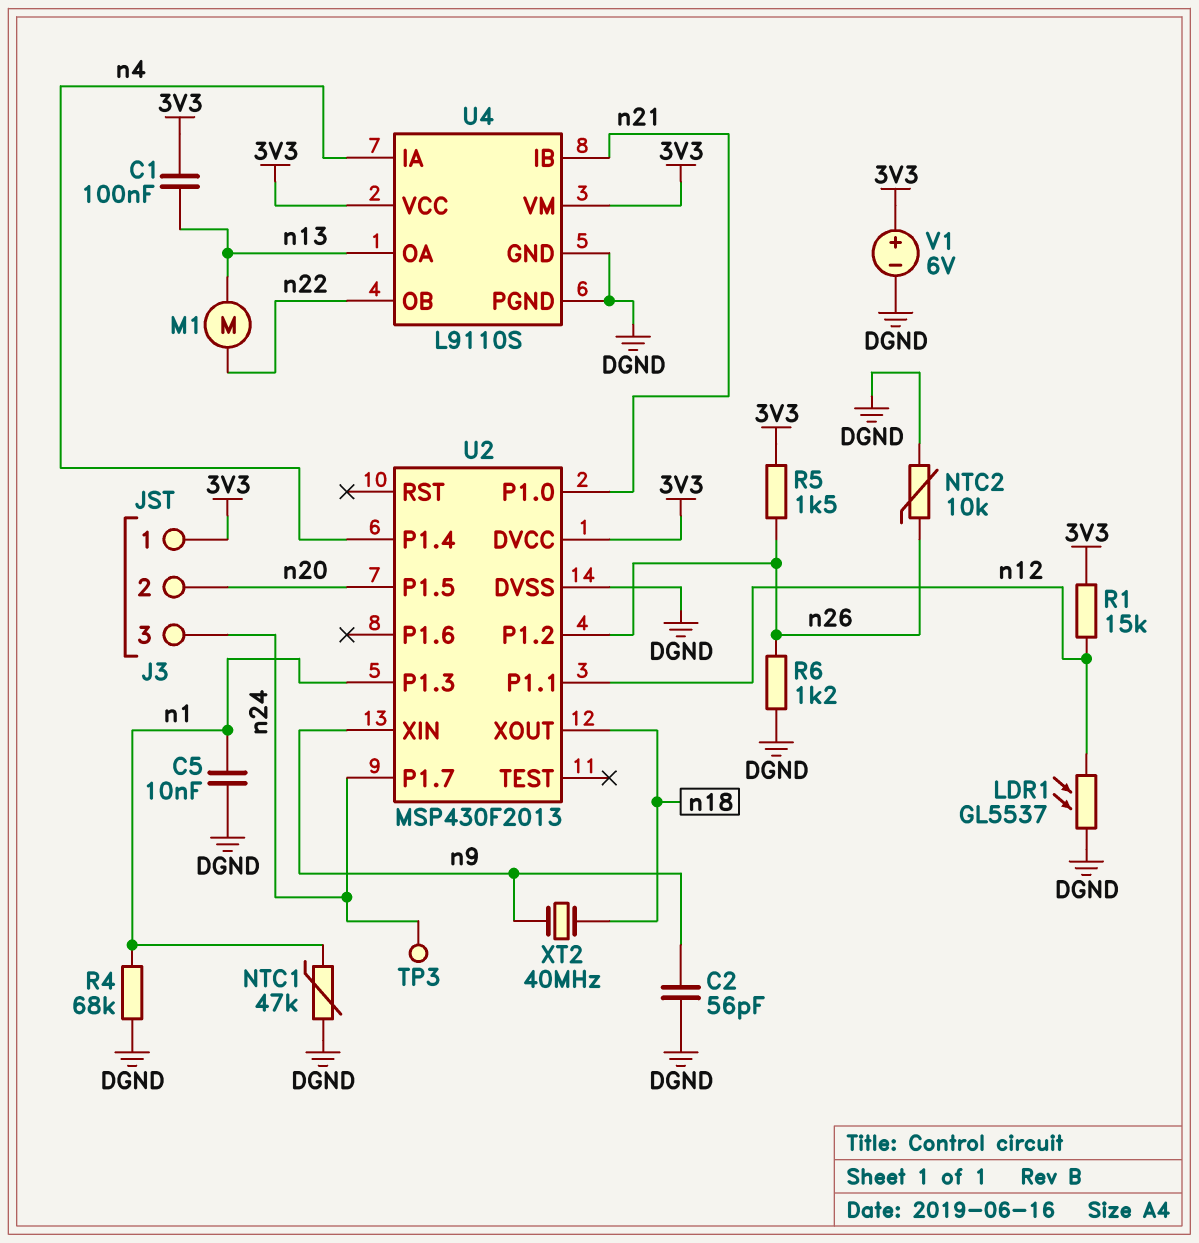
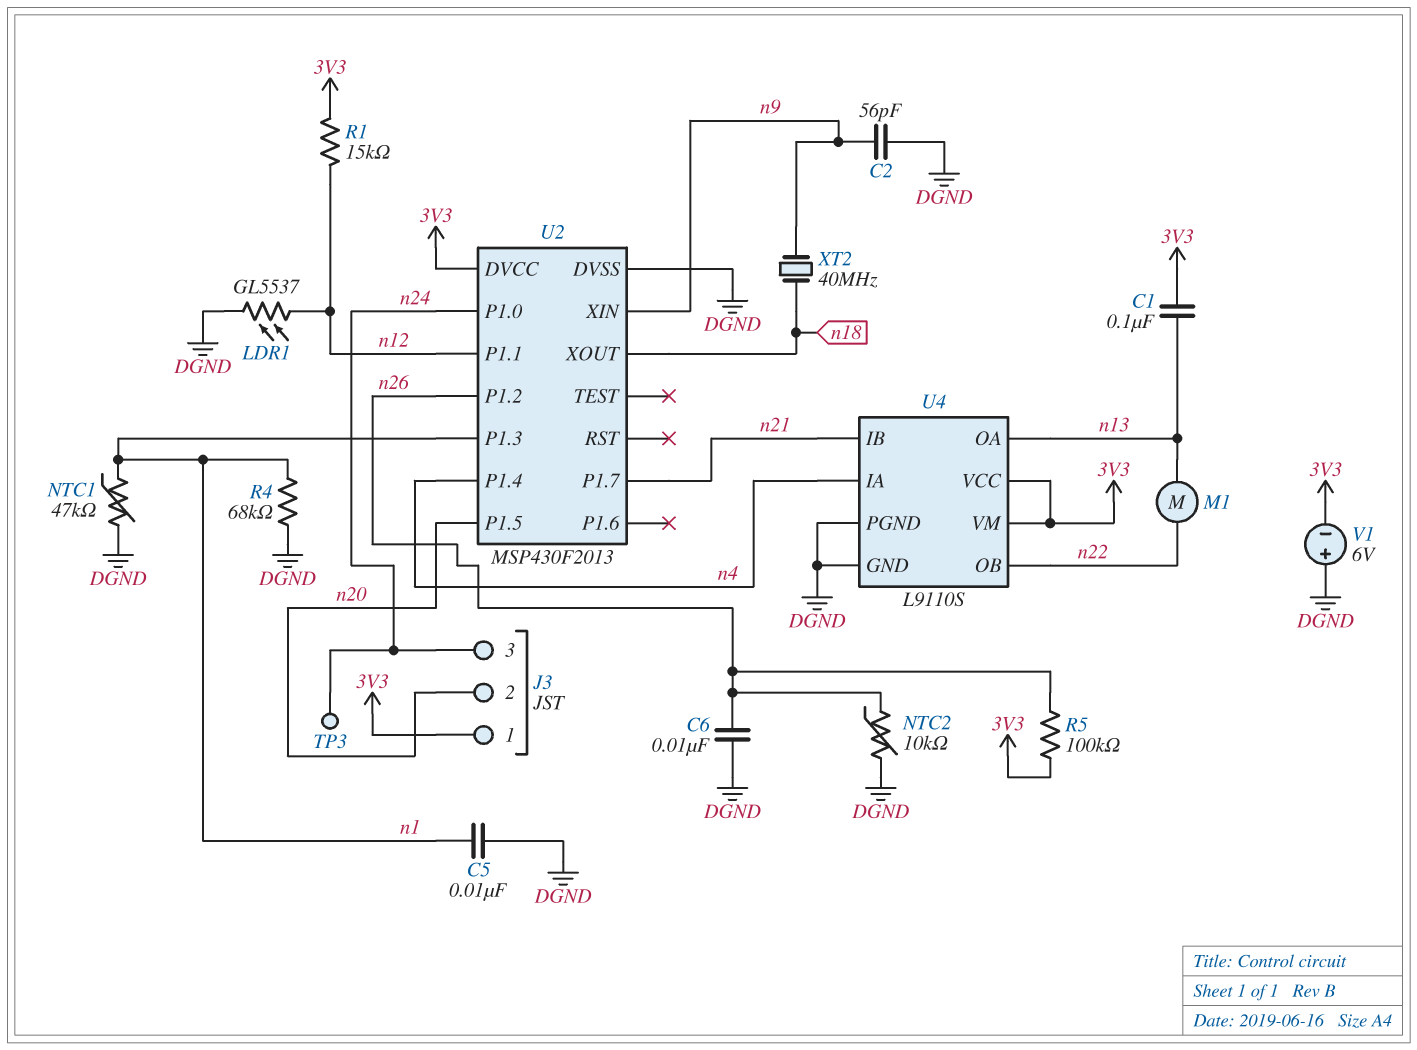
C6: none -> 10nF (DGND, n26)
R5: 1.5k (3V3, n26) -> 100k (3V3, n26)
R6: 1.2k (DGND, n26) -> none
U2 pin P1.0: n21 -> n24
U2 pin P1.7: n24 -> n21
V1: 6V (plus 3V3, minus DGND) -> 6V (plus DGND, minus 3V3)

